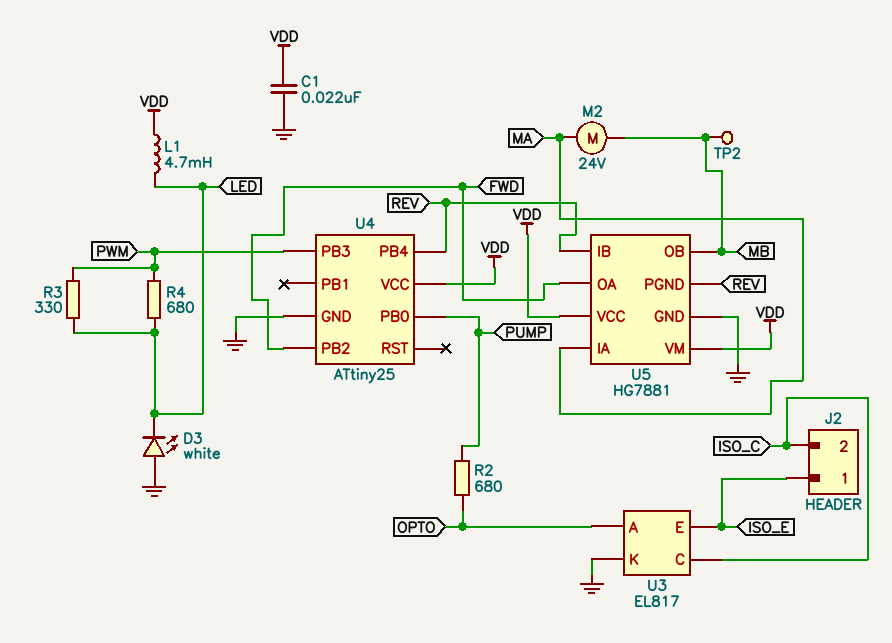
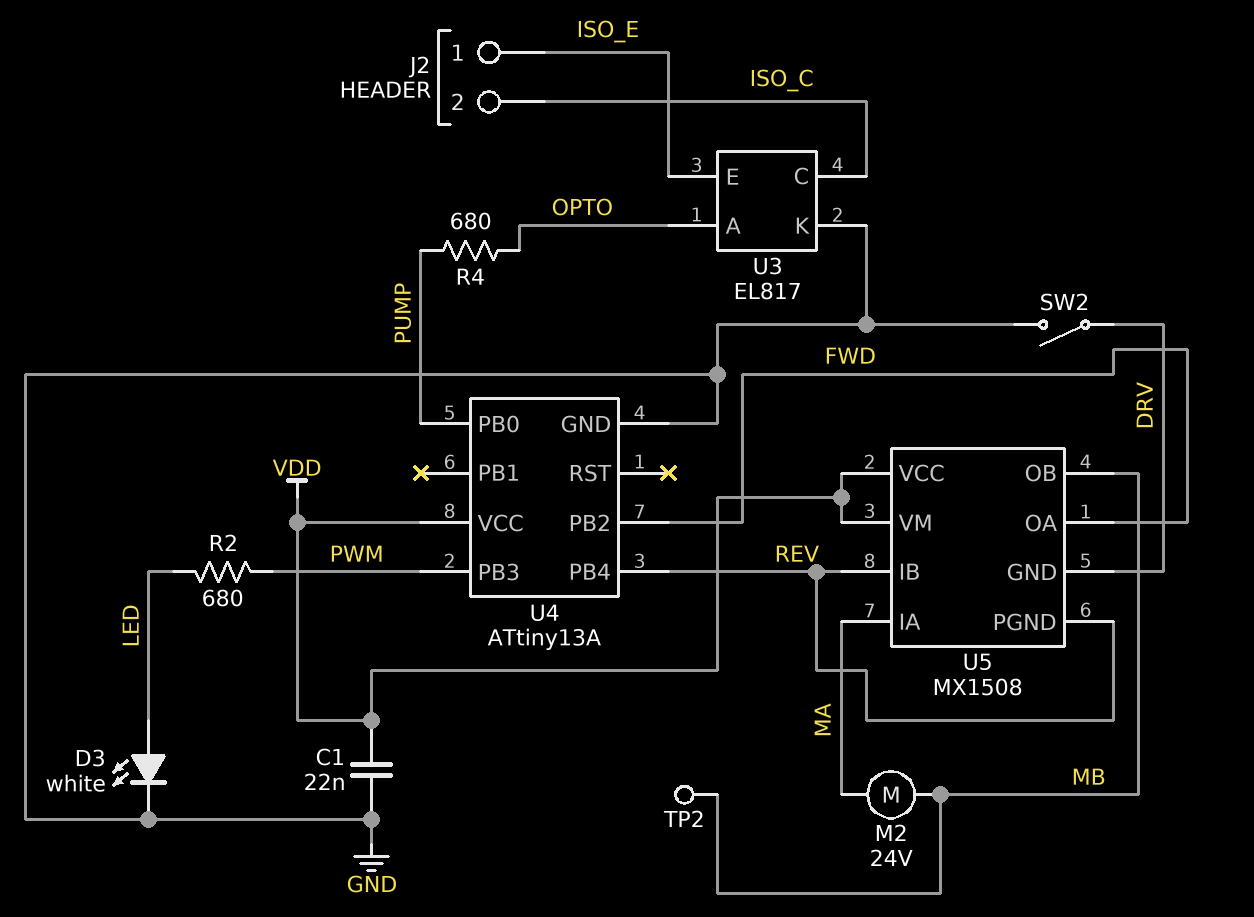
D3: LED white (A GND, K LED) -> LED white (A LED, K GND)
L1: 4.7mH (LED, VDD) -> none
R2: 680 (OPTO, PUMP) -> 680 (LED, PWM)
R3: 330 (LED, PWM) -> none
R4: 680 (LED, PWM) -> 680 (OPTO, PUMP)
SW2: none -> switch (DRV, GND)
U4: ATtiny25 -> ATtiny13A
U5: HG7881 -> MX1508
U5 pin GND: GND -> DRV

